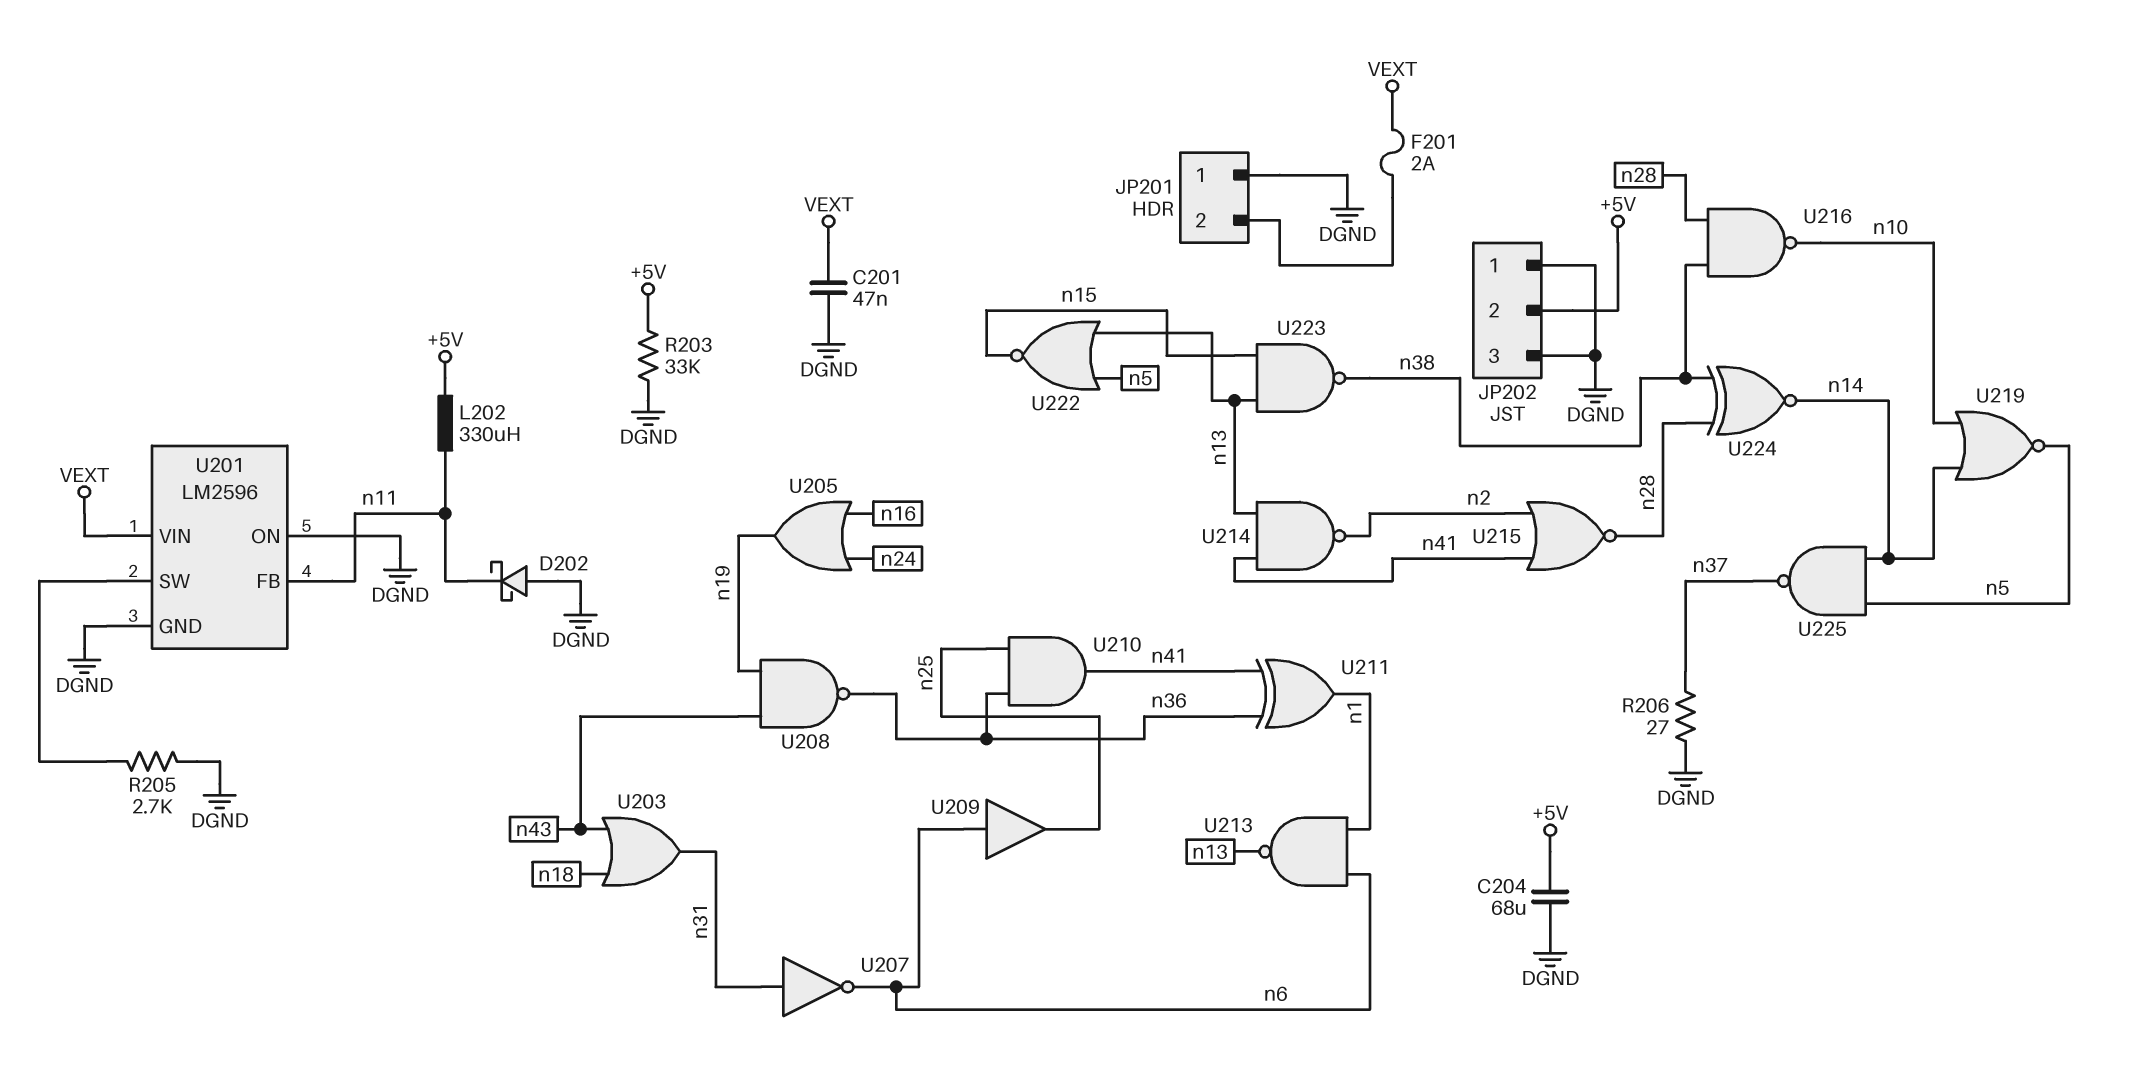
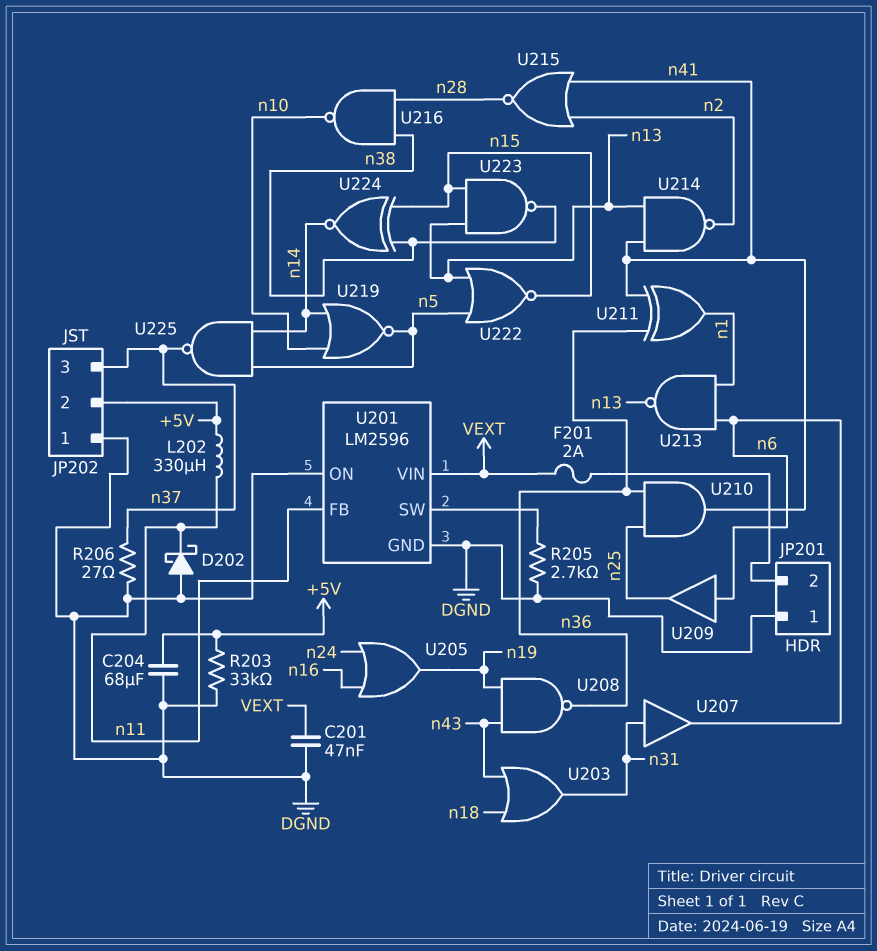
JP202 pin 3: DGND -> n37
U207: NOT (in n31, out n6) -> buffer (in n31, out n6)
U224: XNOR (in n28, in n38, out n14) -> XNOR (in n15, in n38, out n14)

